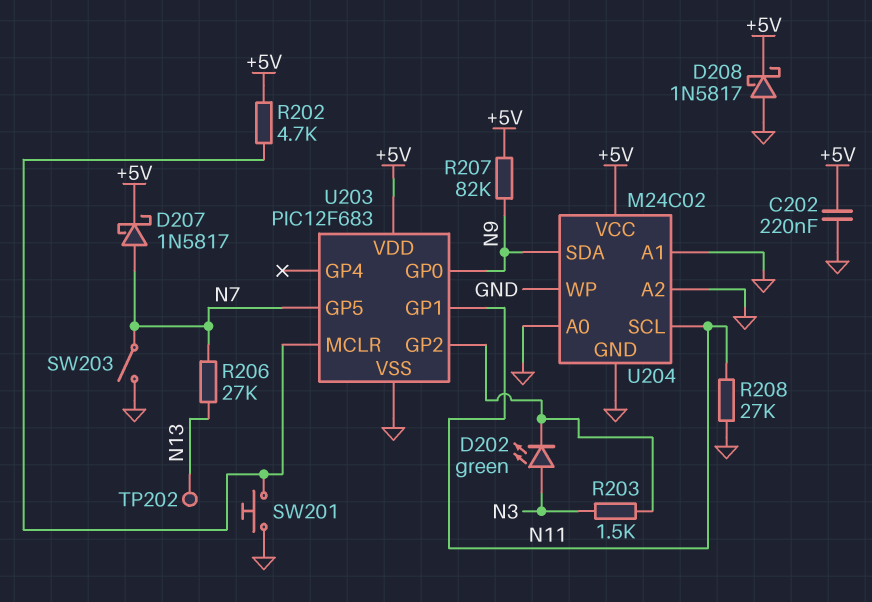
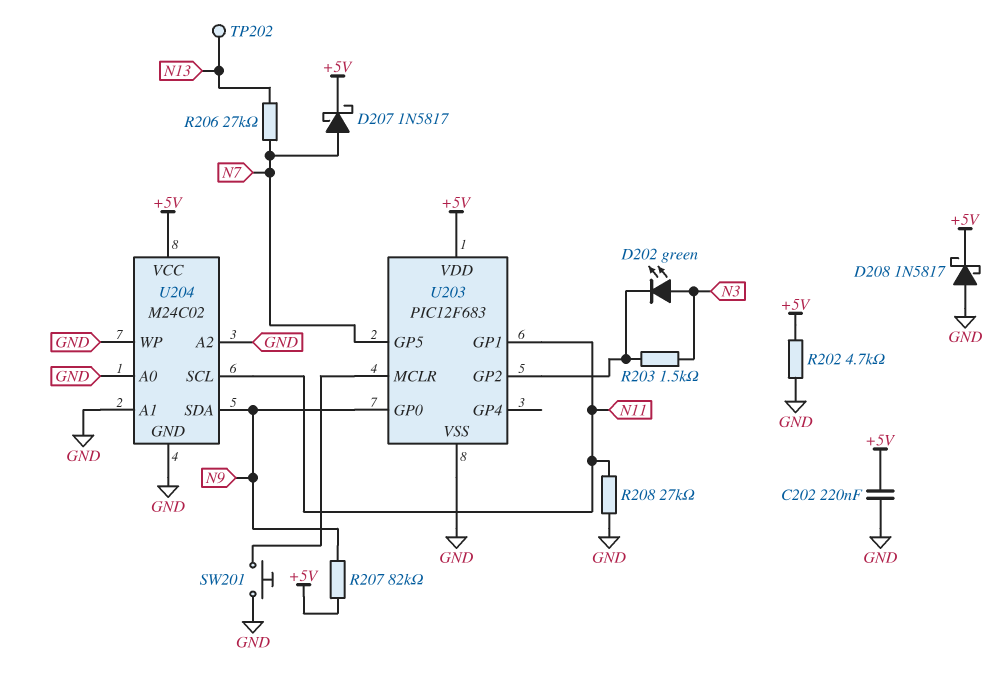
R202: 4.7k (+5V, U203/MCLR) -> 4.7k (+5V, GND)
SW203: switch (GND, N7) -> none

